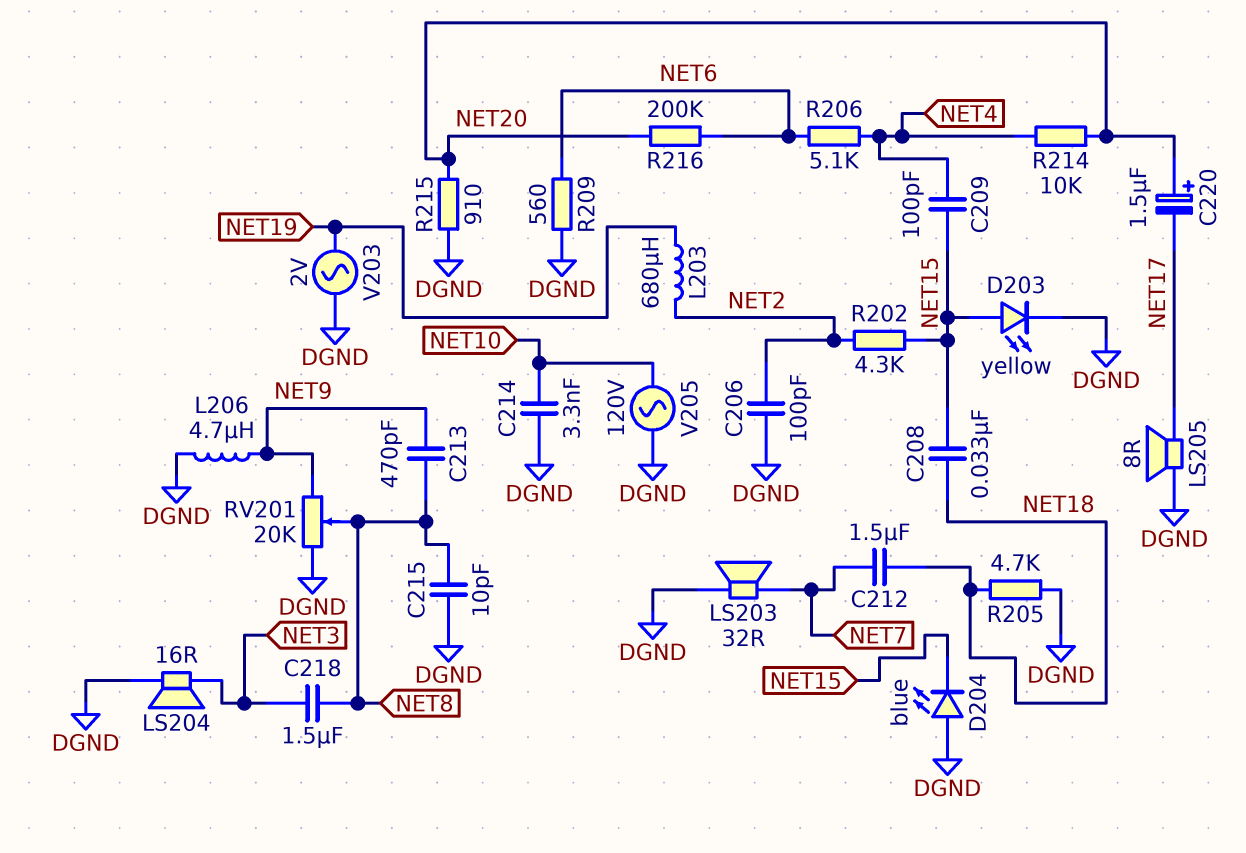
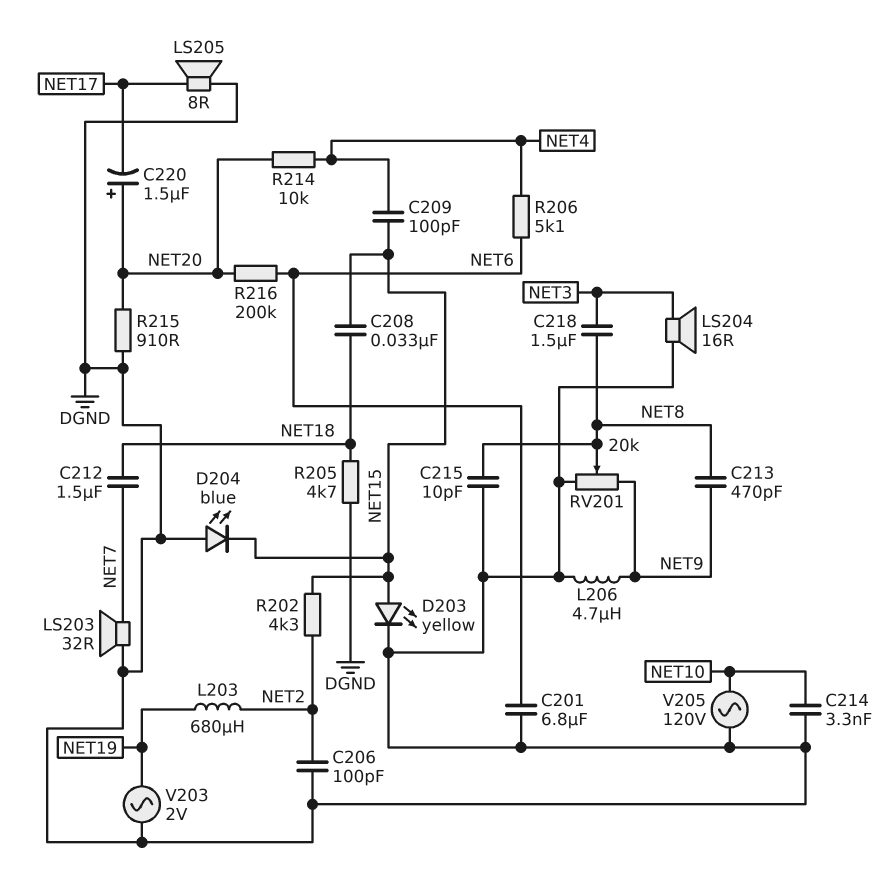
C201: none -> 6.8uF (DGND, NET6)
R209: 560 (DGND, NET6) -> none

